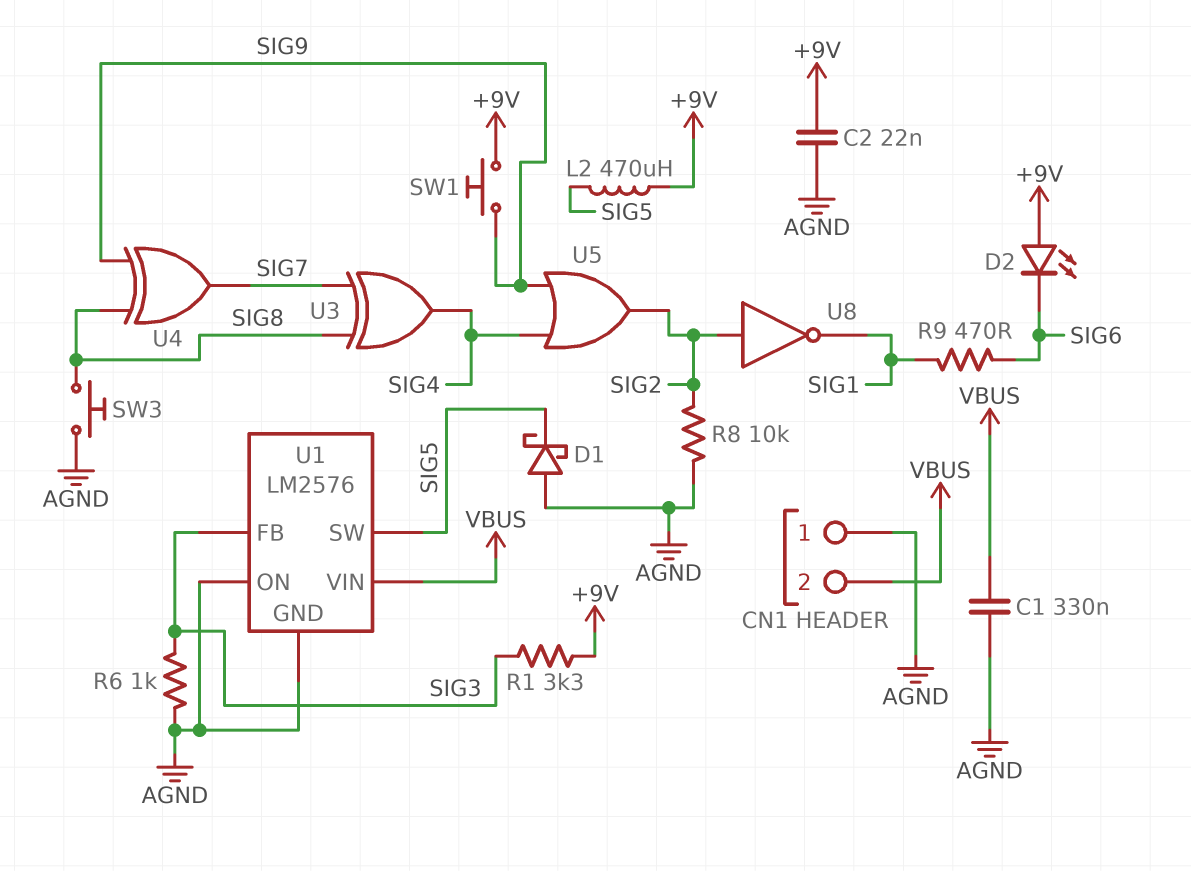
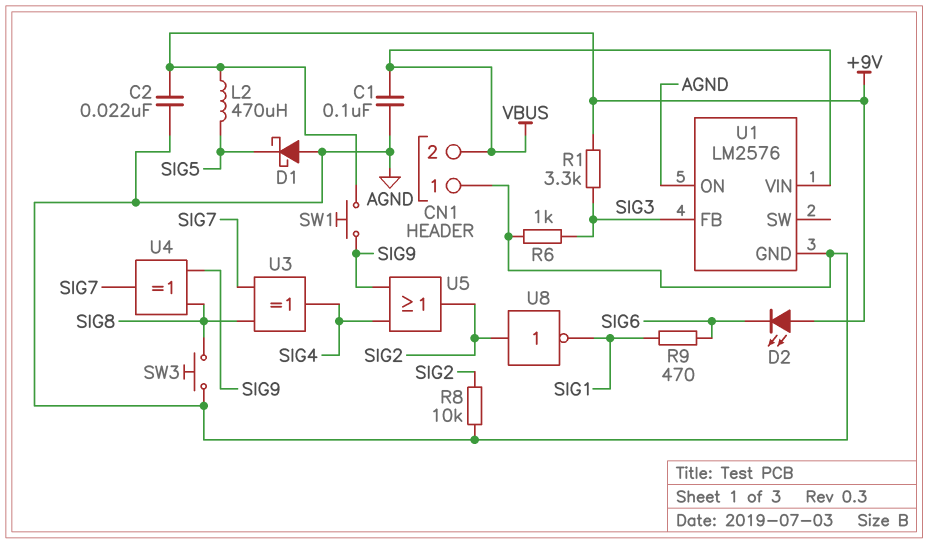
C1: 330nF (AGND, VBUS) -> 100nF (AGND, VBUS)
U1 pin SW: SIG5 -> none

